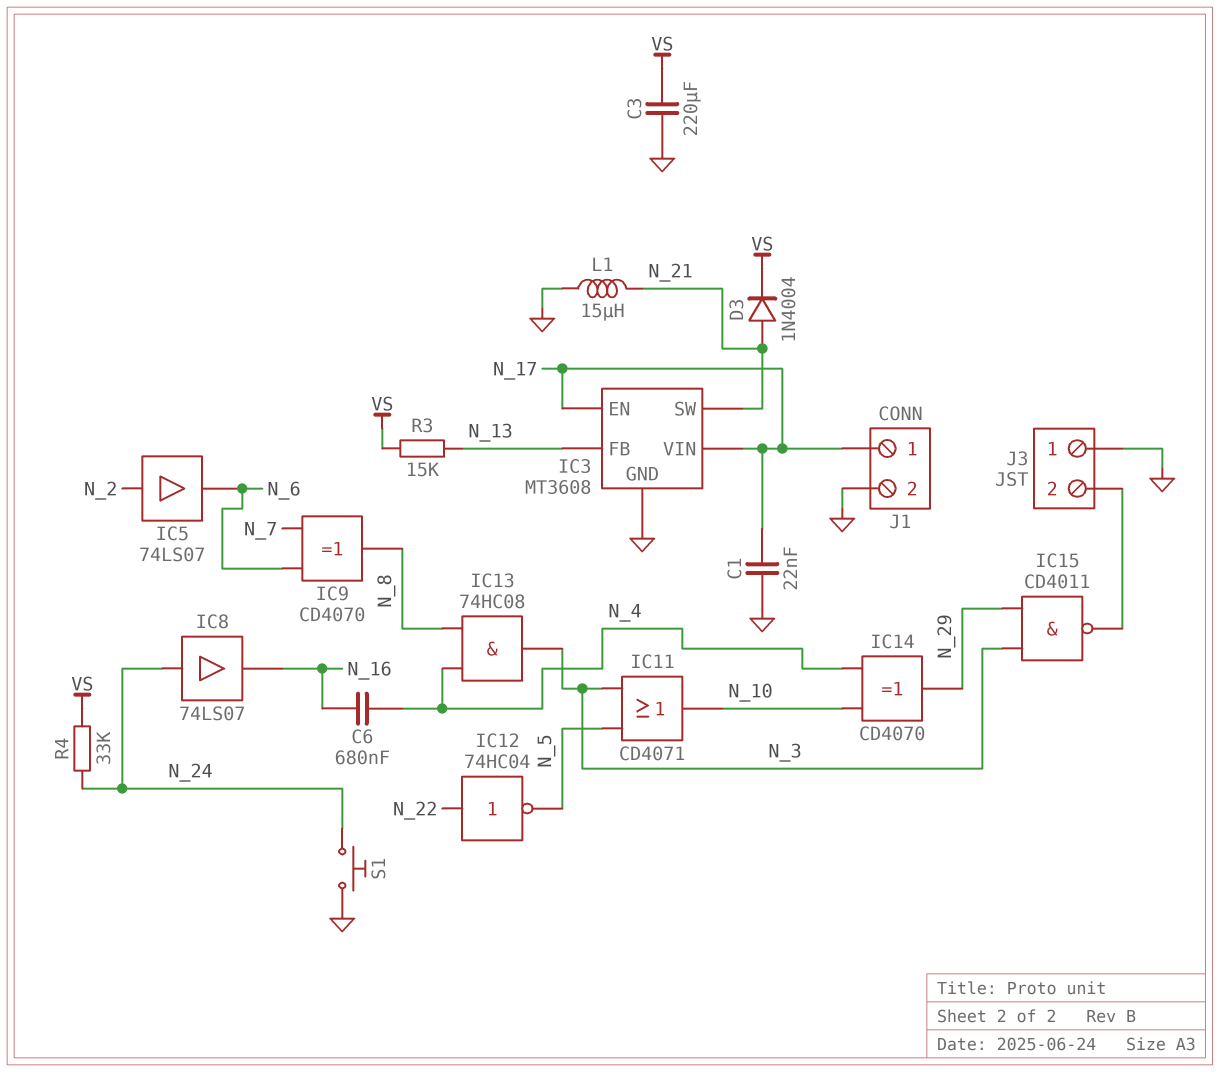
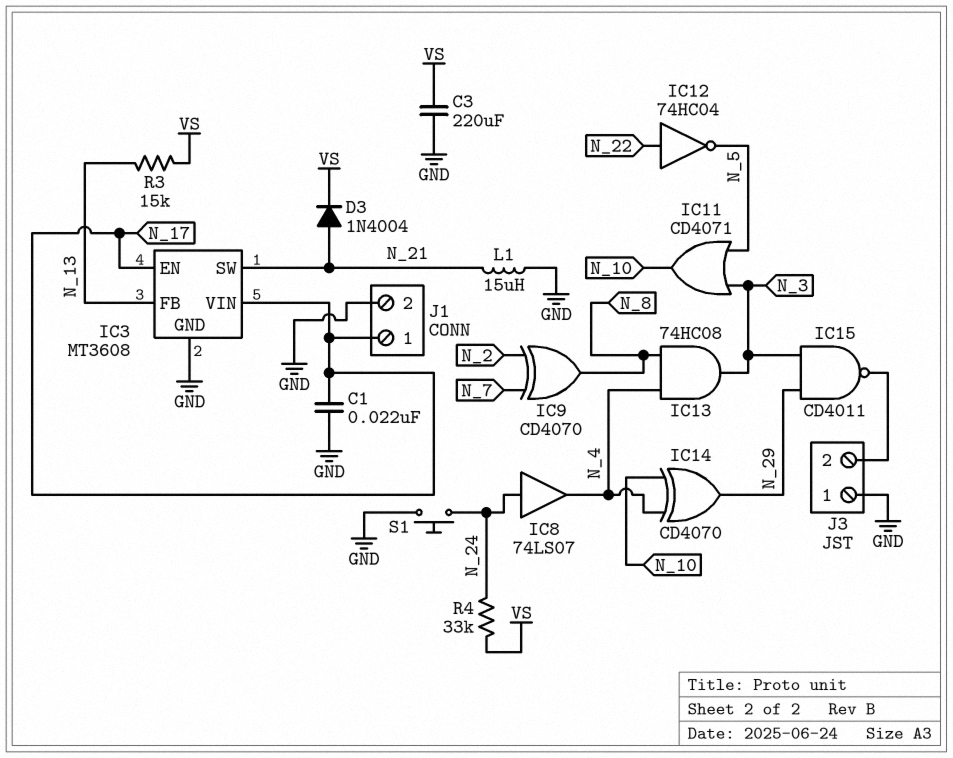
C6: 680nF (N_4, N_16) -> none
IC5: buffer 74LS07 (in N_2, out N_6) -> none
IC8: buffer 74LS07 (in N_24, out N_16) -> buffer 74LS07 (in N_24, out N_4)
IC9: XOR CD4070 (in N_6, in N_7, out N_8) -> XOR CD4070 (in N_2, in N_7, out N_8)

